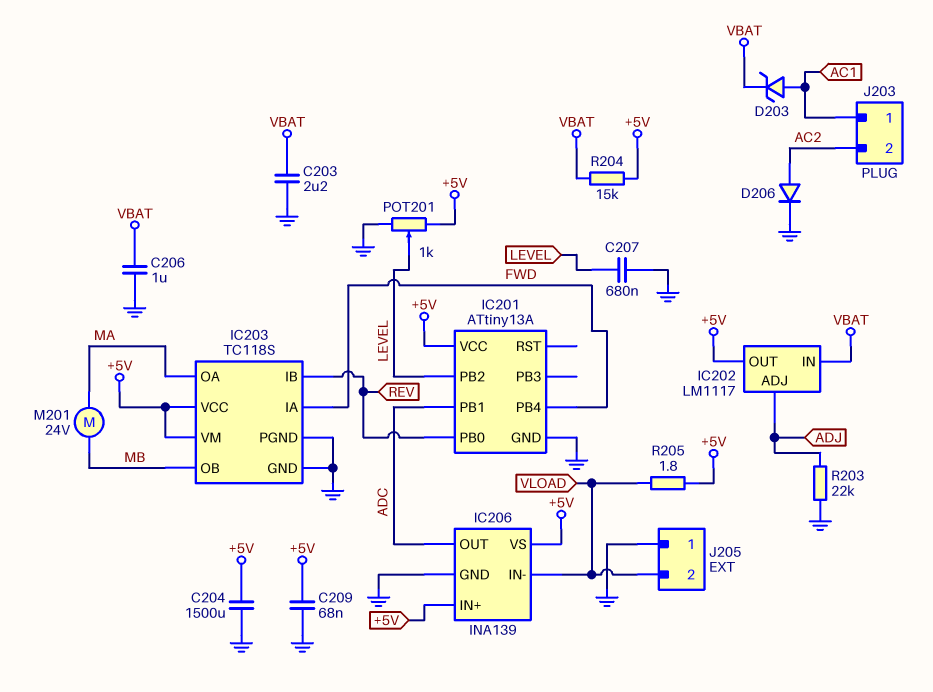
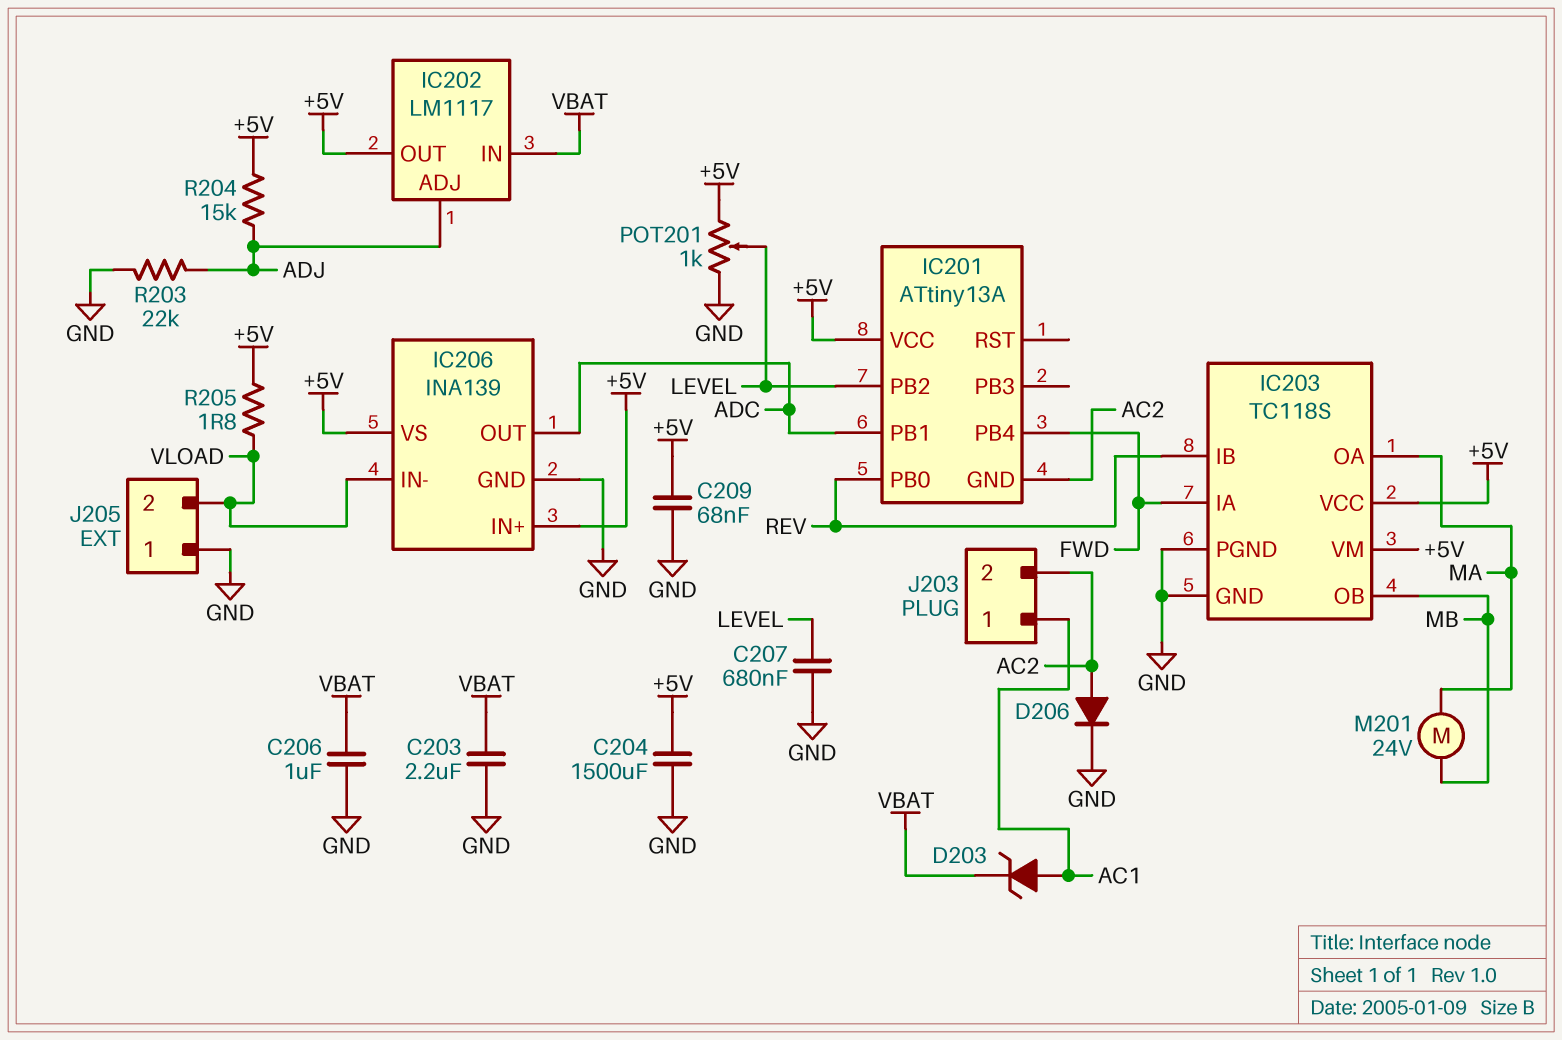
IC201 pin GND: GND -> AC2
R204: 15k (+5V, VBAT) -> 15k (+5V, ADJ)

